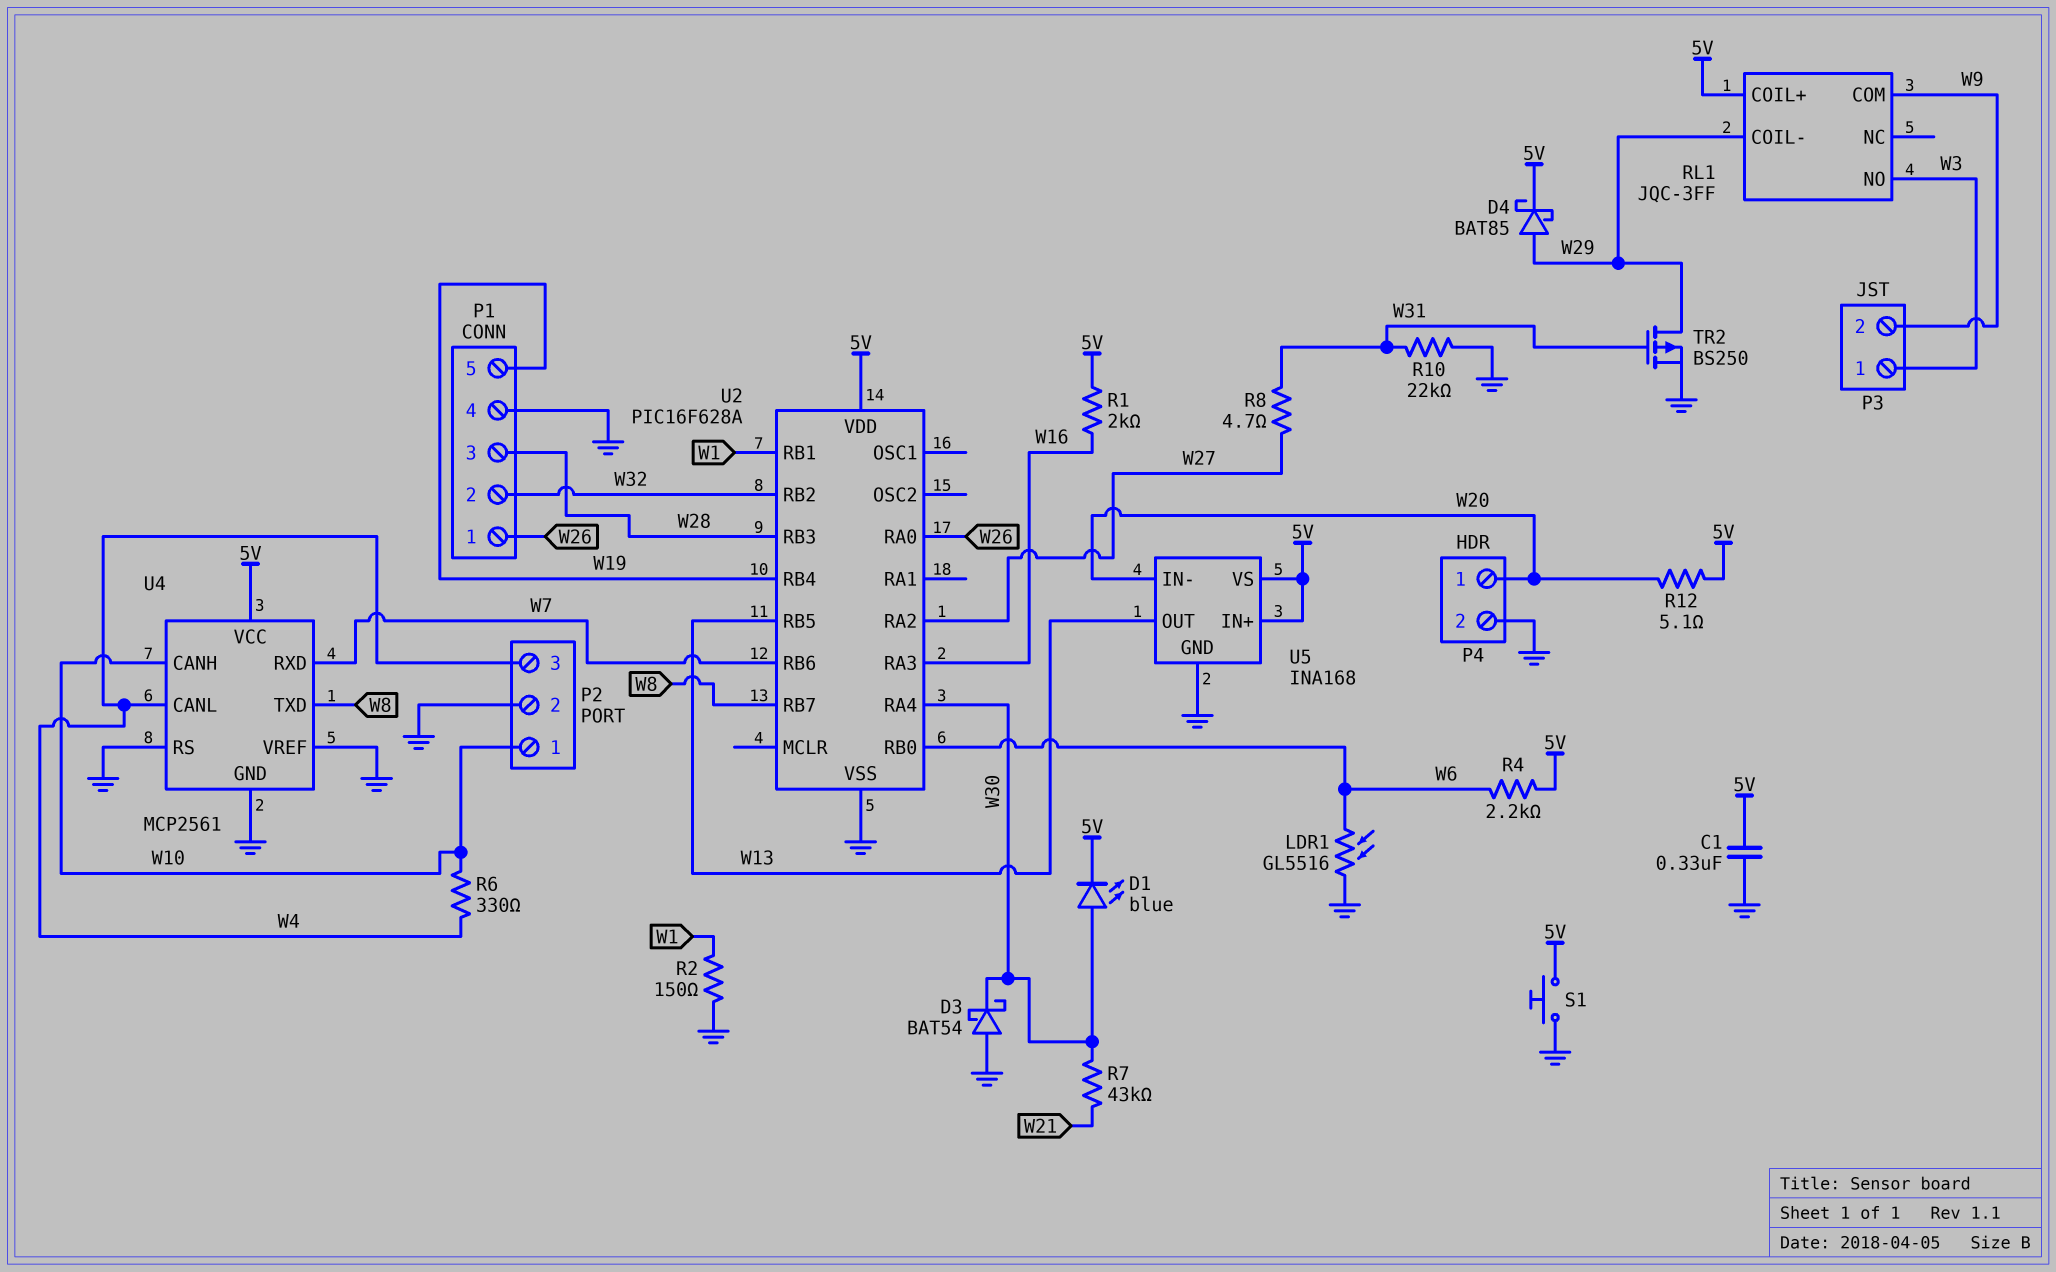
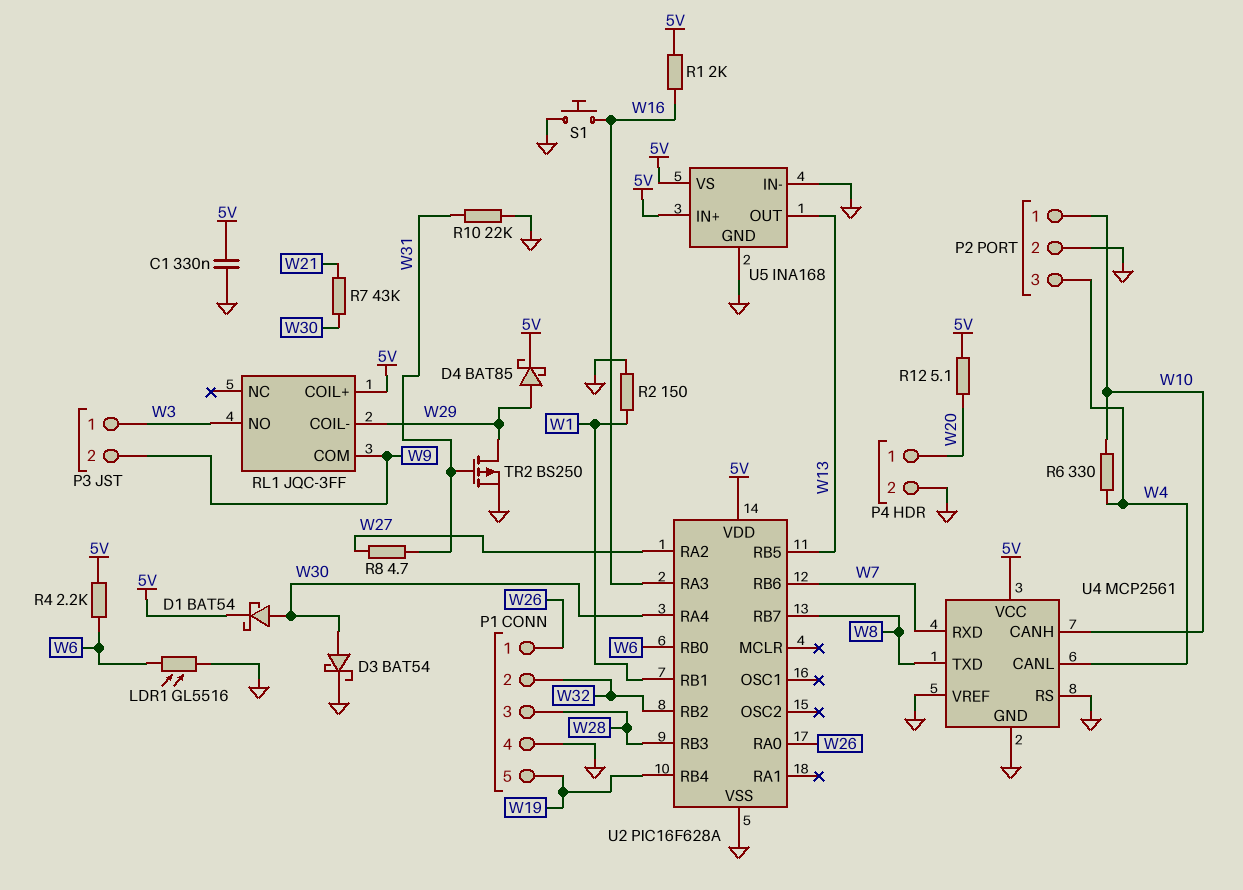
D1: LED blue (A W30, K 5V) -> schottky BAT54 (A W30, K 5V)
D3: schottky BAT54 (A GND, K W30) -> schottky BAT54 (A W30, K GND)
S1: button (5V, GND) -> button (GND, W16)
U5 pin IN-: W20 -> GND

